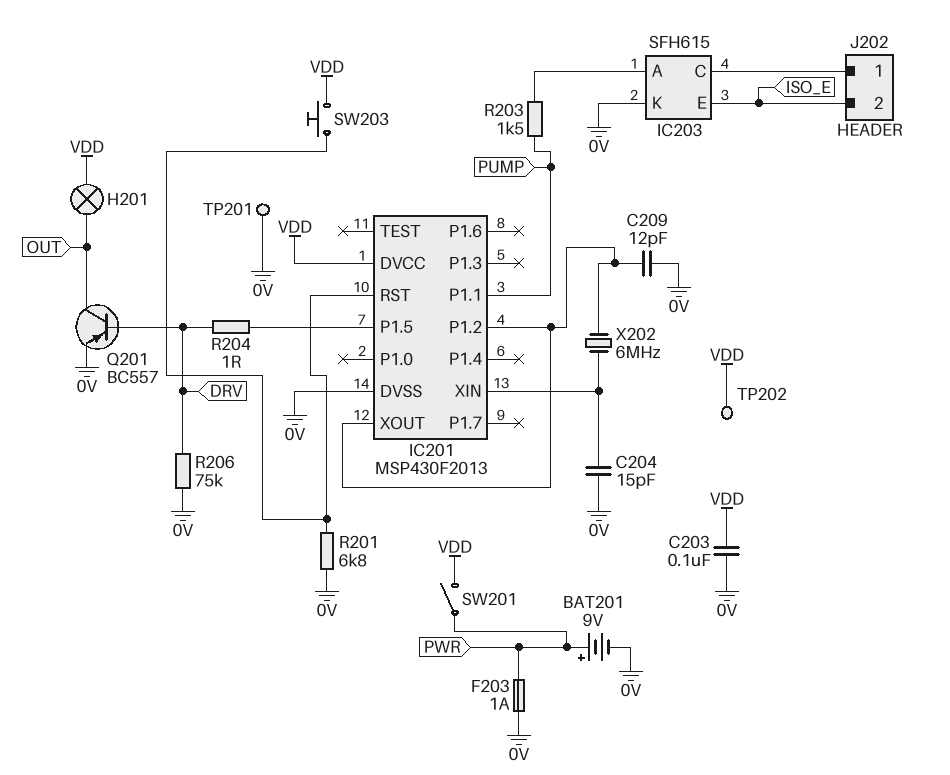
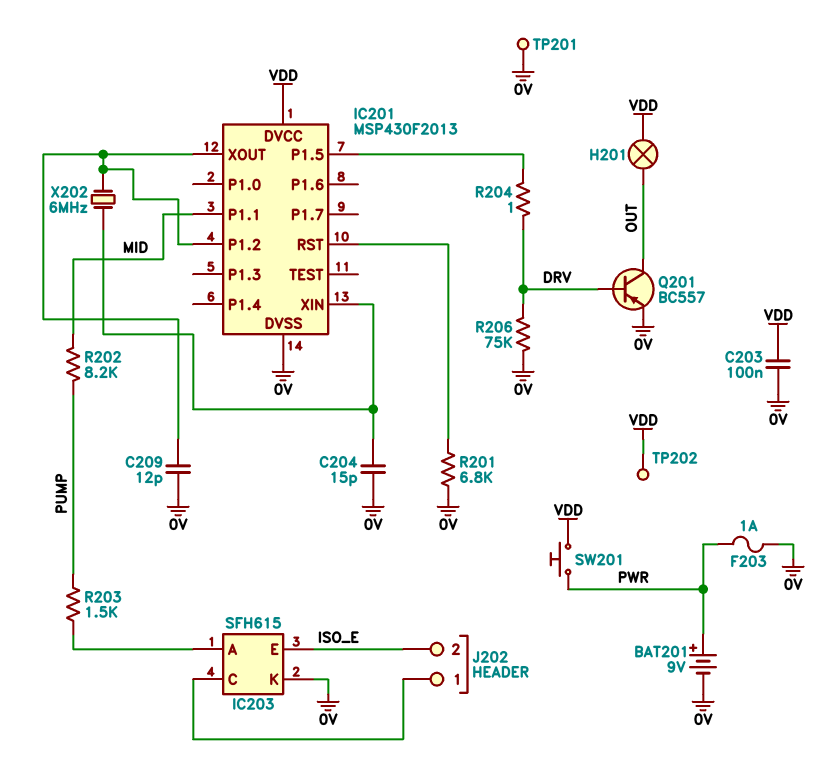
IC201 pin P1.1: PUMP -> MID
R202: none -> 8.2k (MID, PUMP)
SW201: switch (PWR, VDD) -> button (PWR, VDD)
SW203: button (IC201/RST, VDD) -> none

